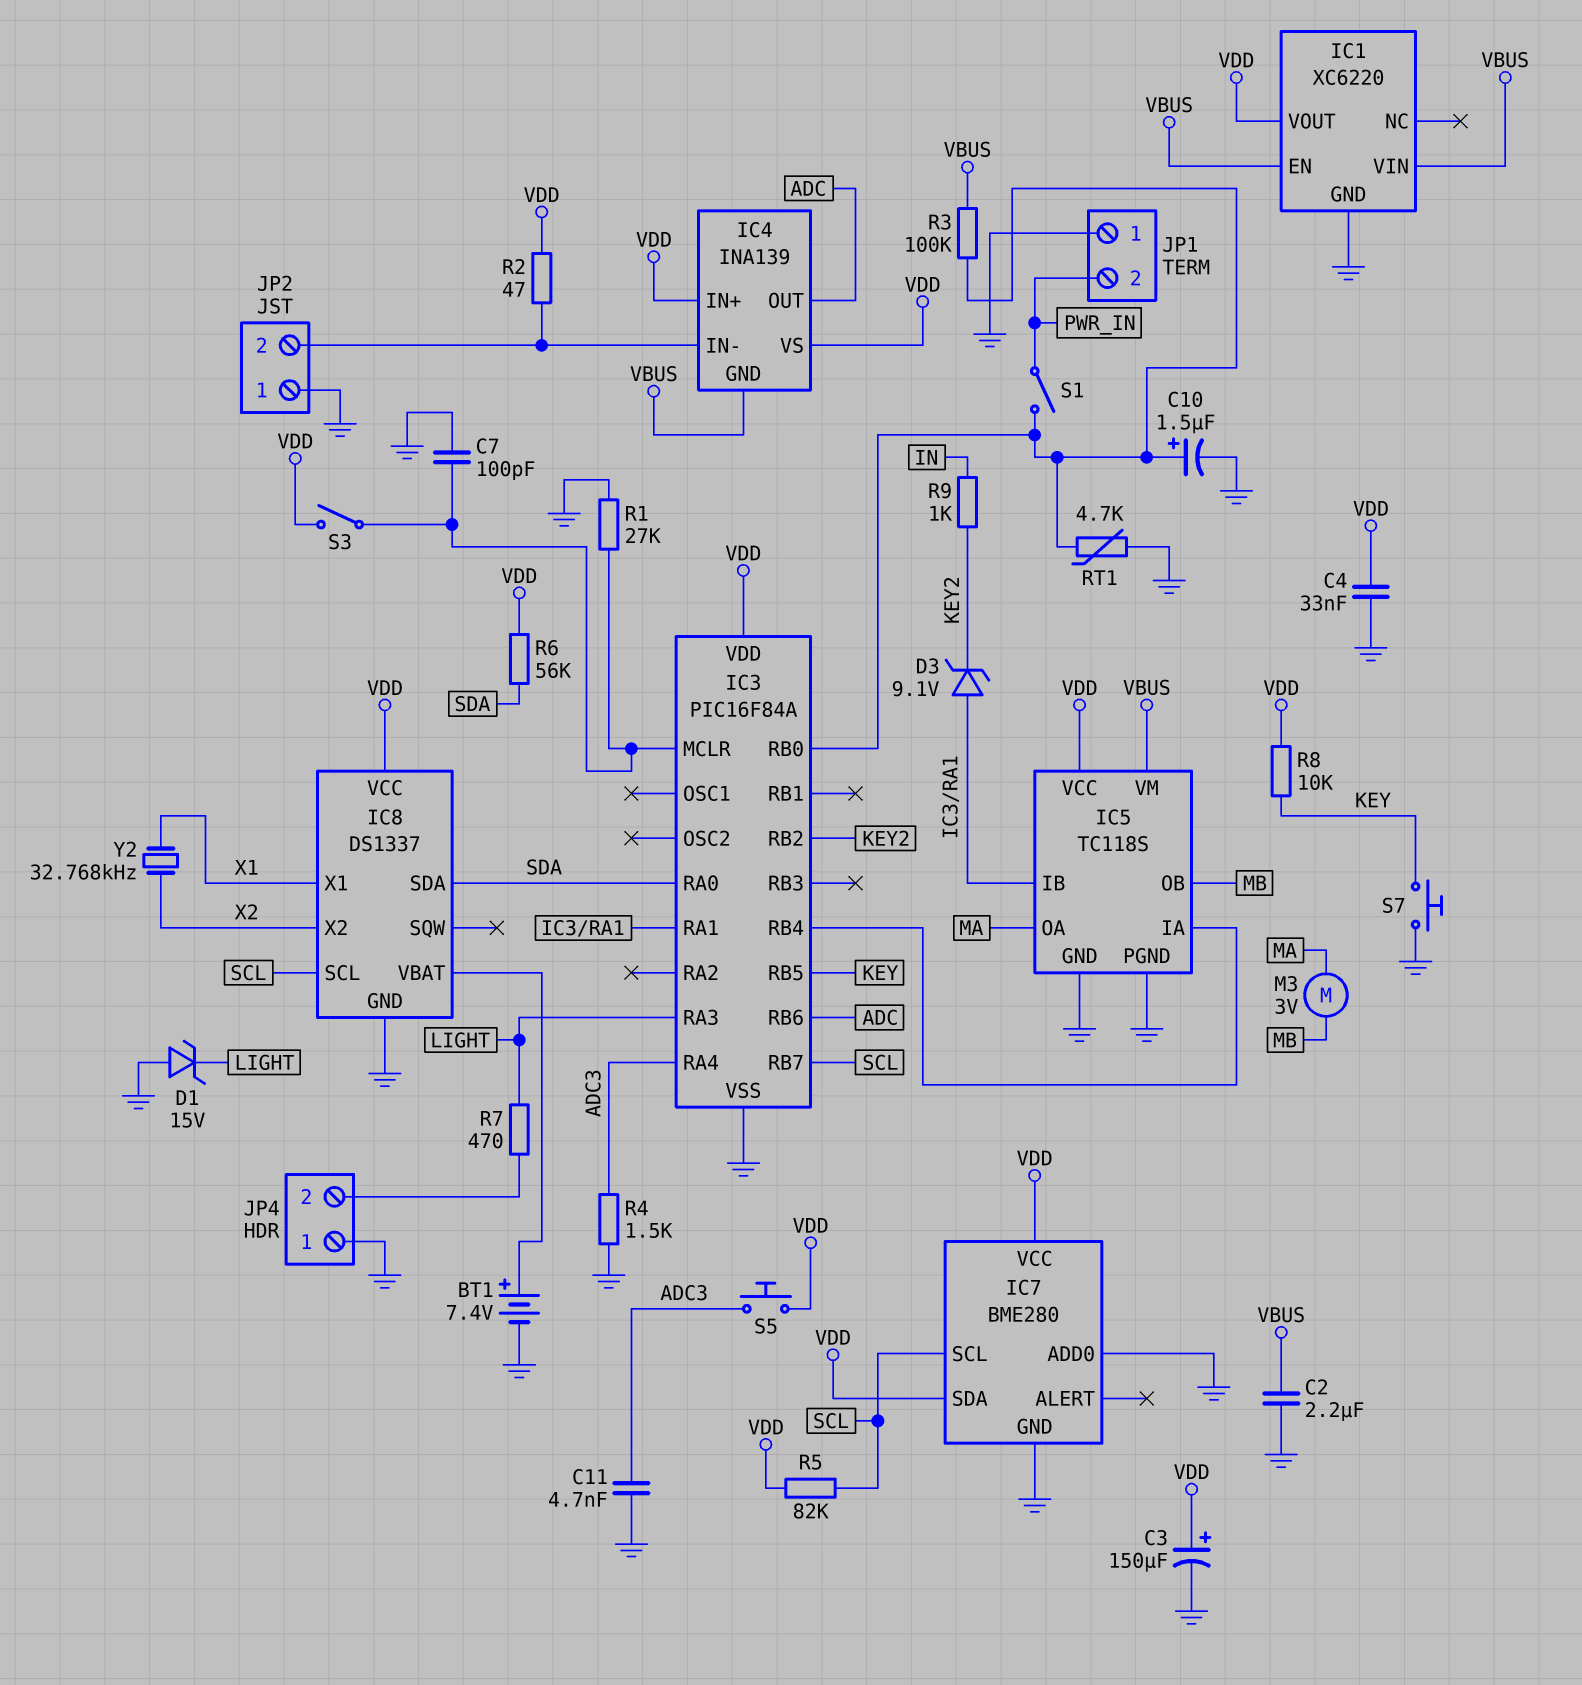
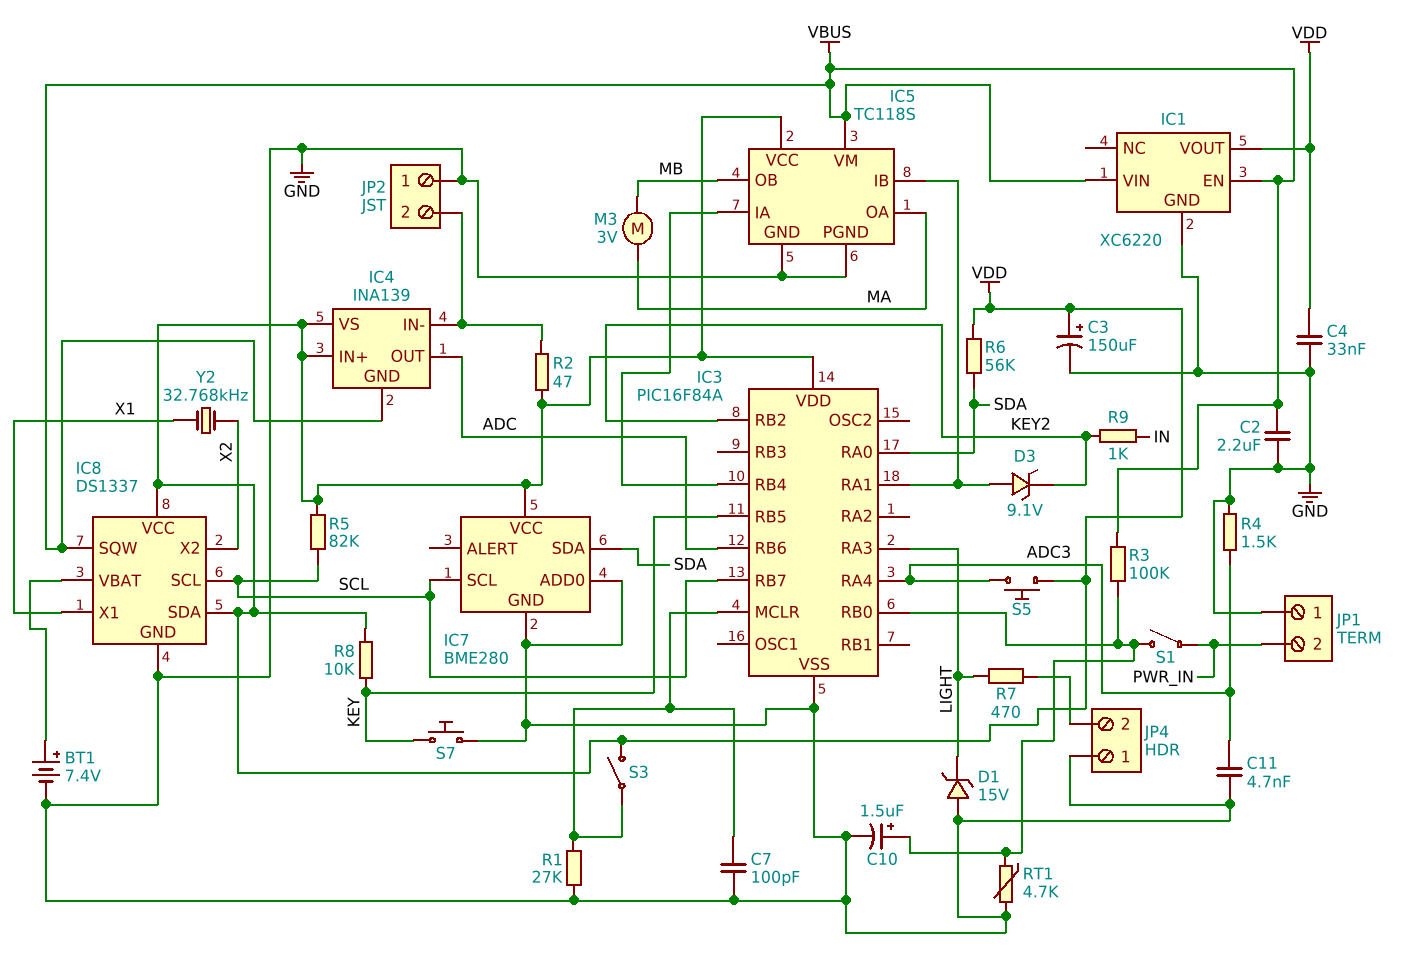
IC7 pin SDA: VDD -> SDA
IC8 pin SDA: SDA -> VDD
IC8 pin SQW: none -> VBUS

